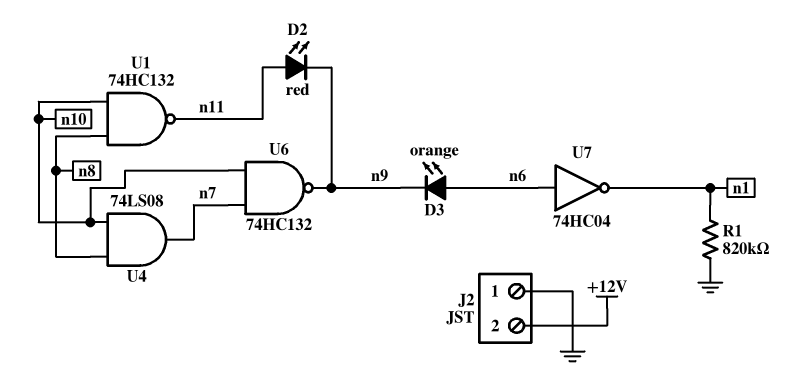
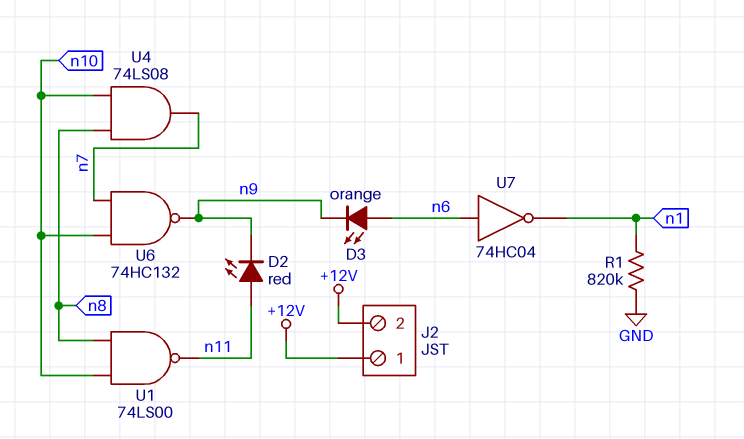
J2 pin 1: GND -> +12V
U1: NAND 74HC132 (in n8, in n10, out n11) -> NAND 74LS00 (in n8, in n10, out n11)

